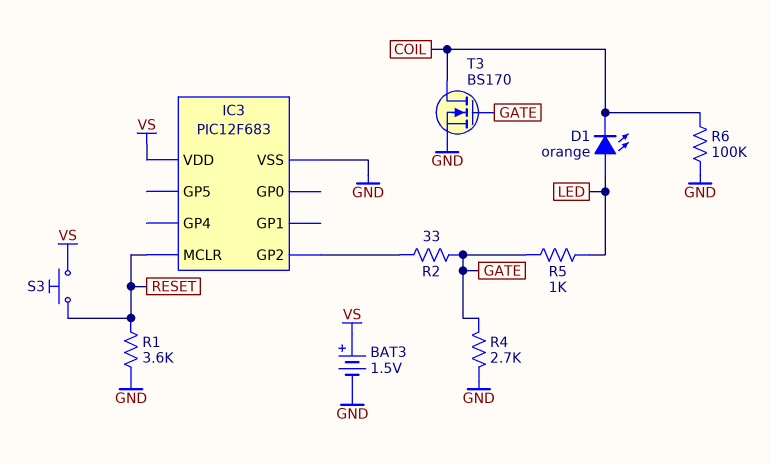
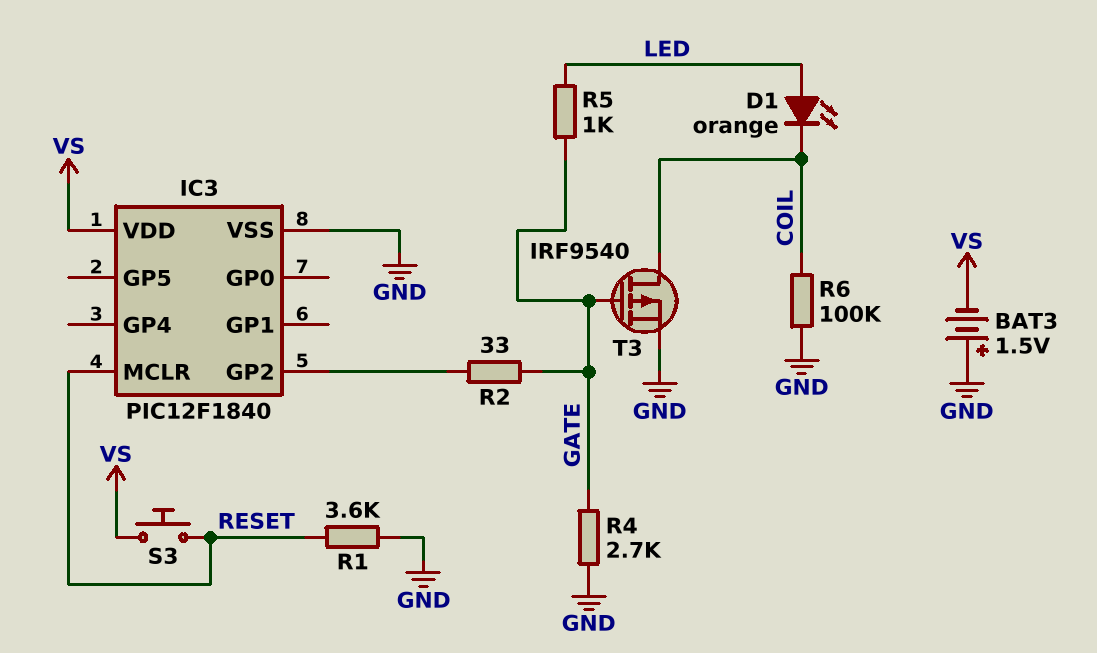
BAT3: 1.5V (plus VS, minus GND) -> 1.5V (plus GND, minus VS)
IC3: PIC12F683 -> PIC12F1840
T3: NMOS BS170 (G GATE, D COIL, S GND) -> PMOS IRF9540 (G GATE, D COIL, S GND)

